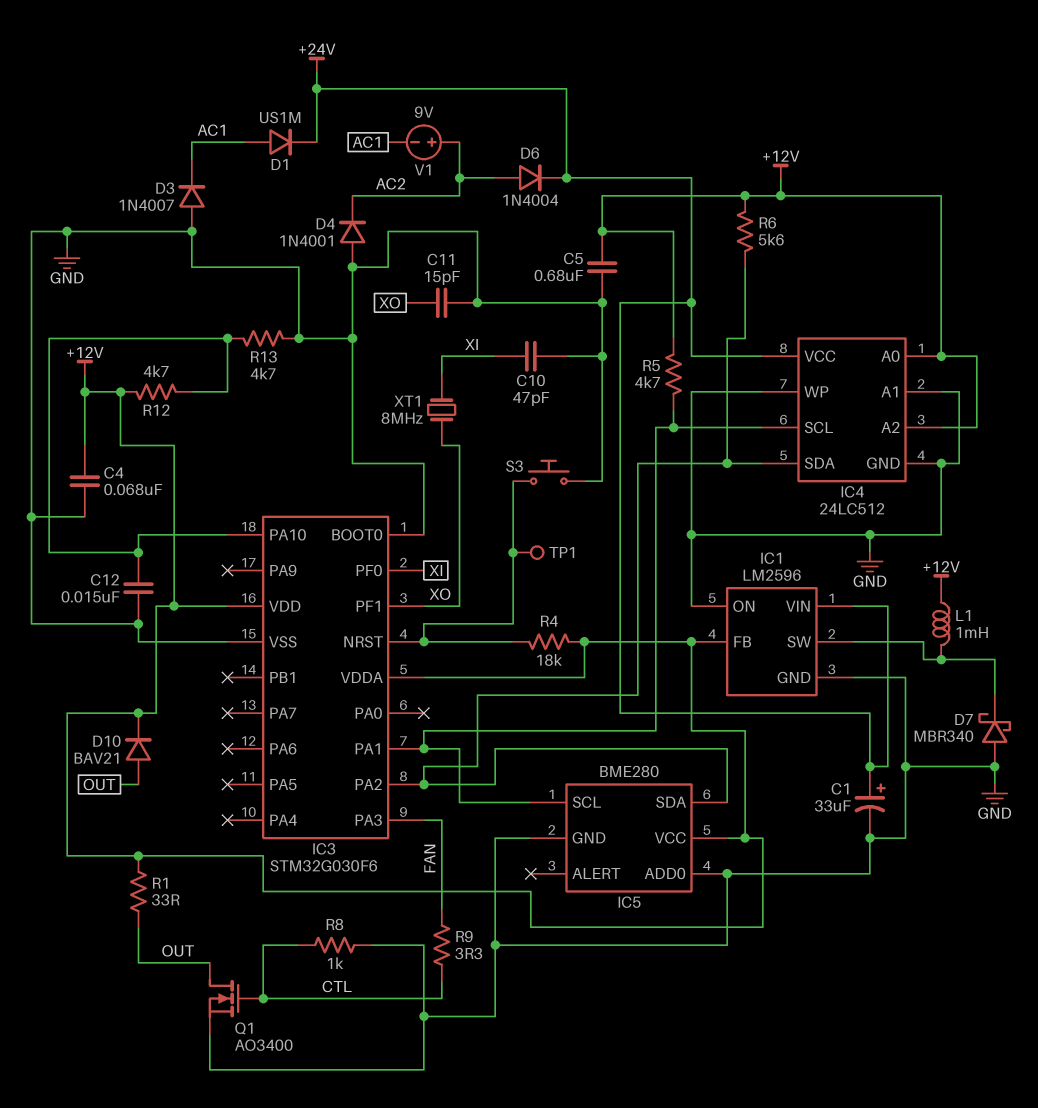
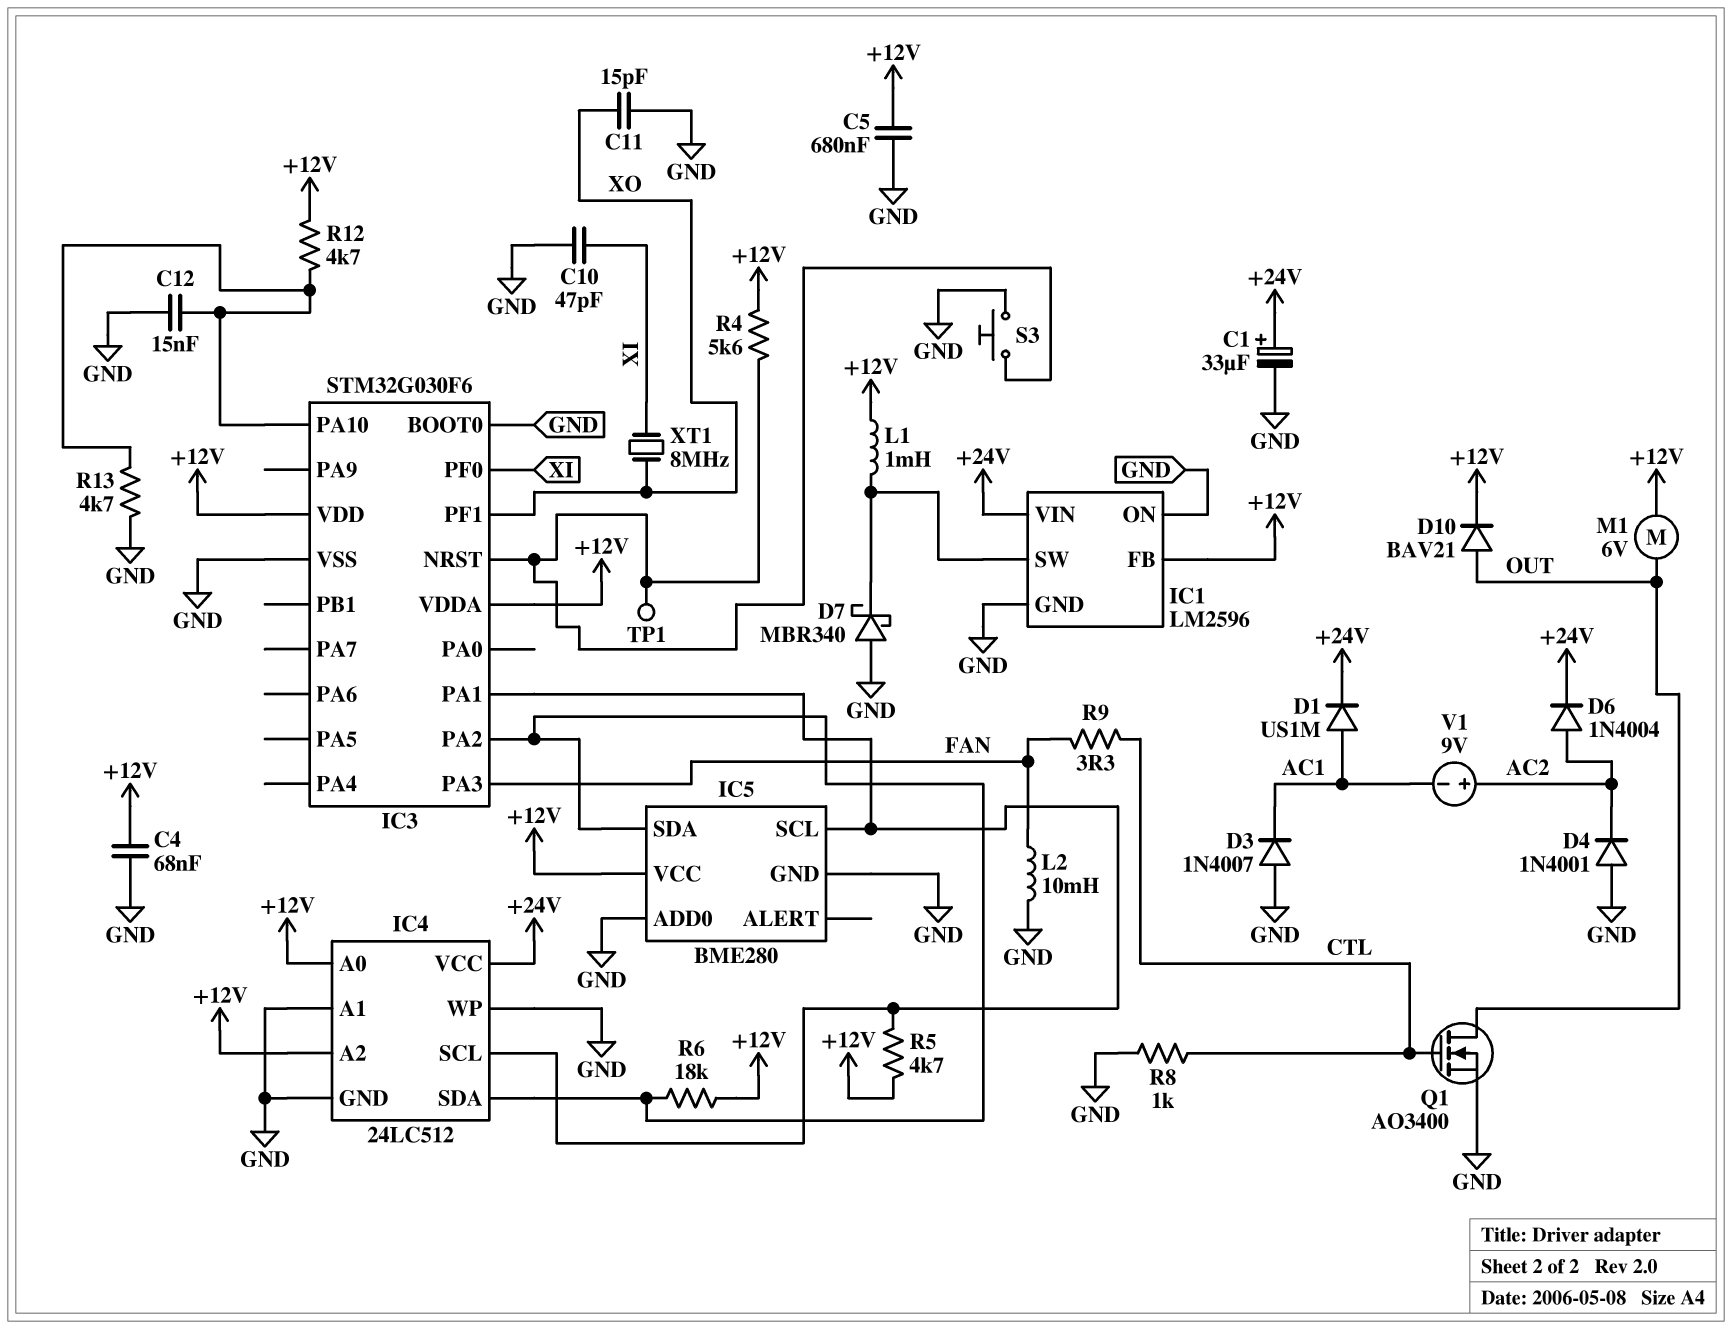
L2: none -> 10mH (FAN, GND)
M1: none -> motor 6V (+12V, OUT)
R1: 33 (+12V, OUT) -> none
R4: 18k (+12V, IC3/NRST) -> 5.6k (+12V, IC3/NRST)
R6: 5.6k (+12V, IC3/PA2) -> 18k (+12V, IC3/PA2)

